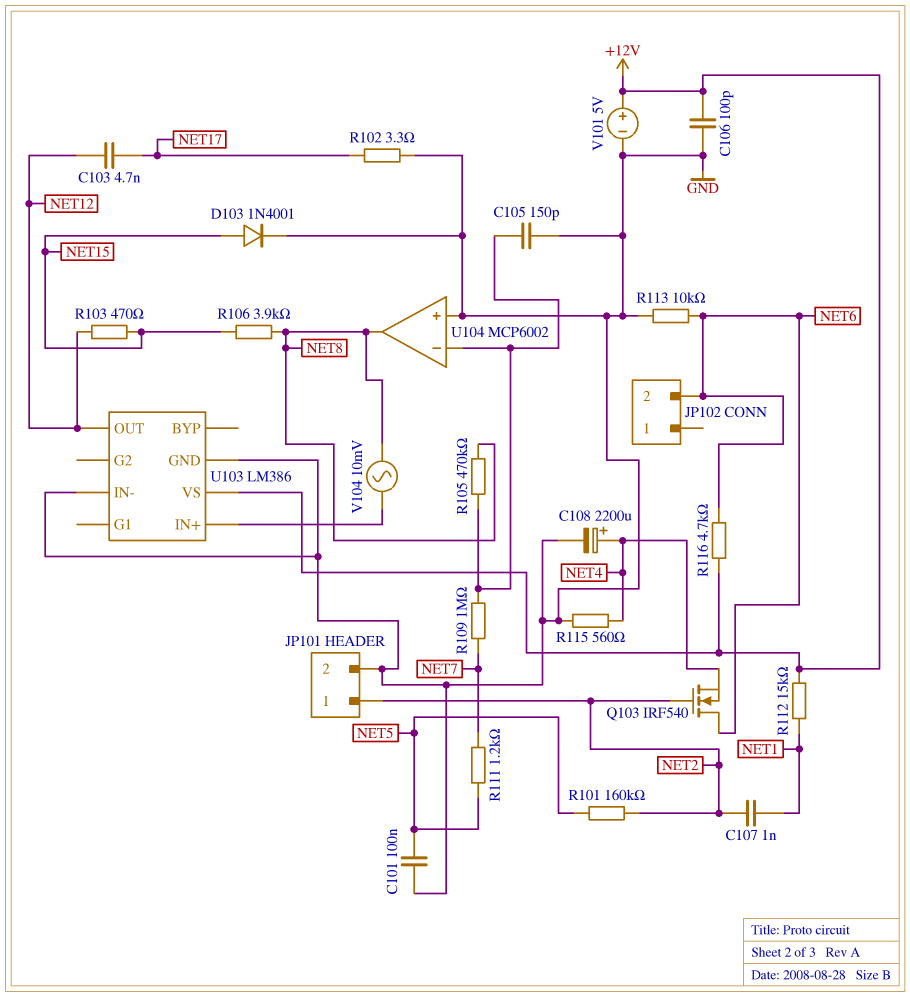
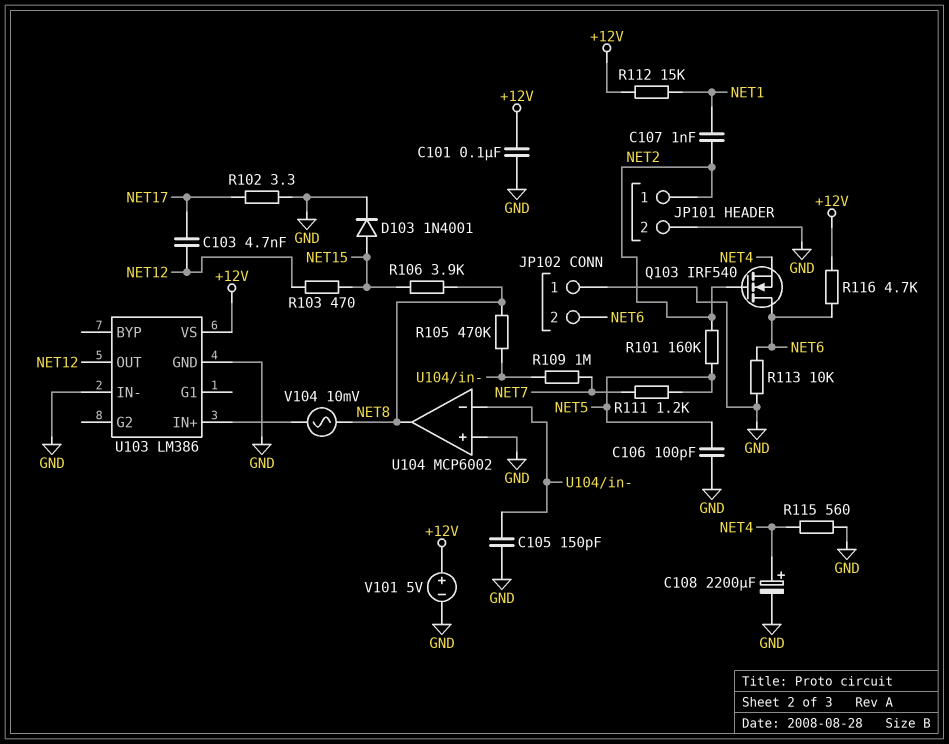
C101: 100nF (GND, NET5) -> 100nF (+12V, GND)
C106: 100pF (+12V, GND) -> 100pF (GND, NET5)
JP102 pin 1: none -> GND

